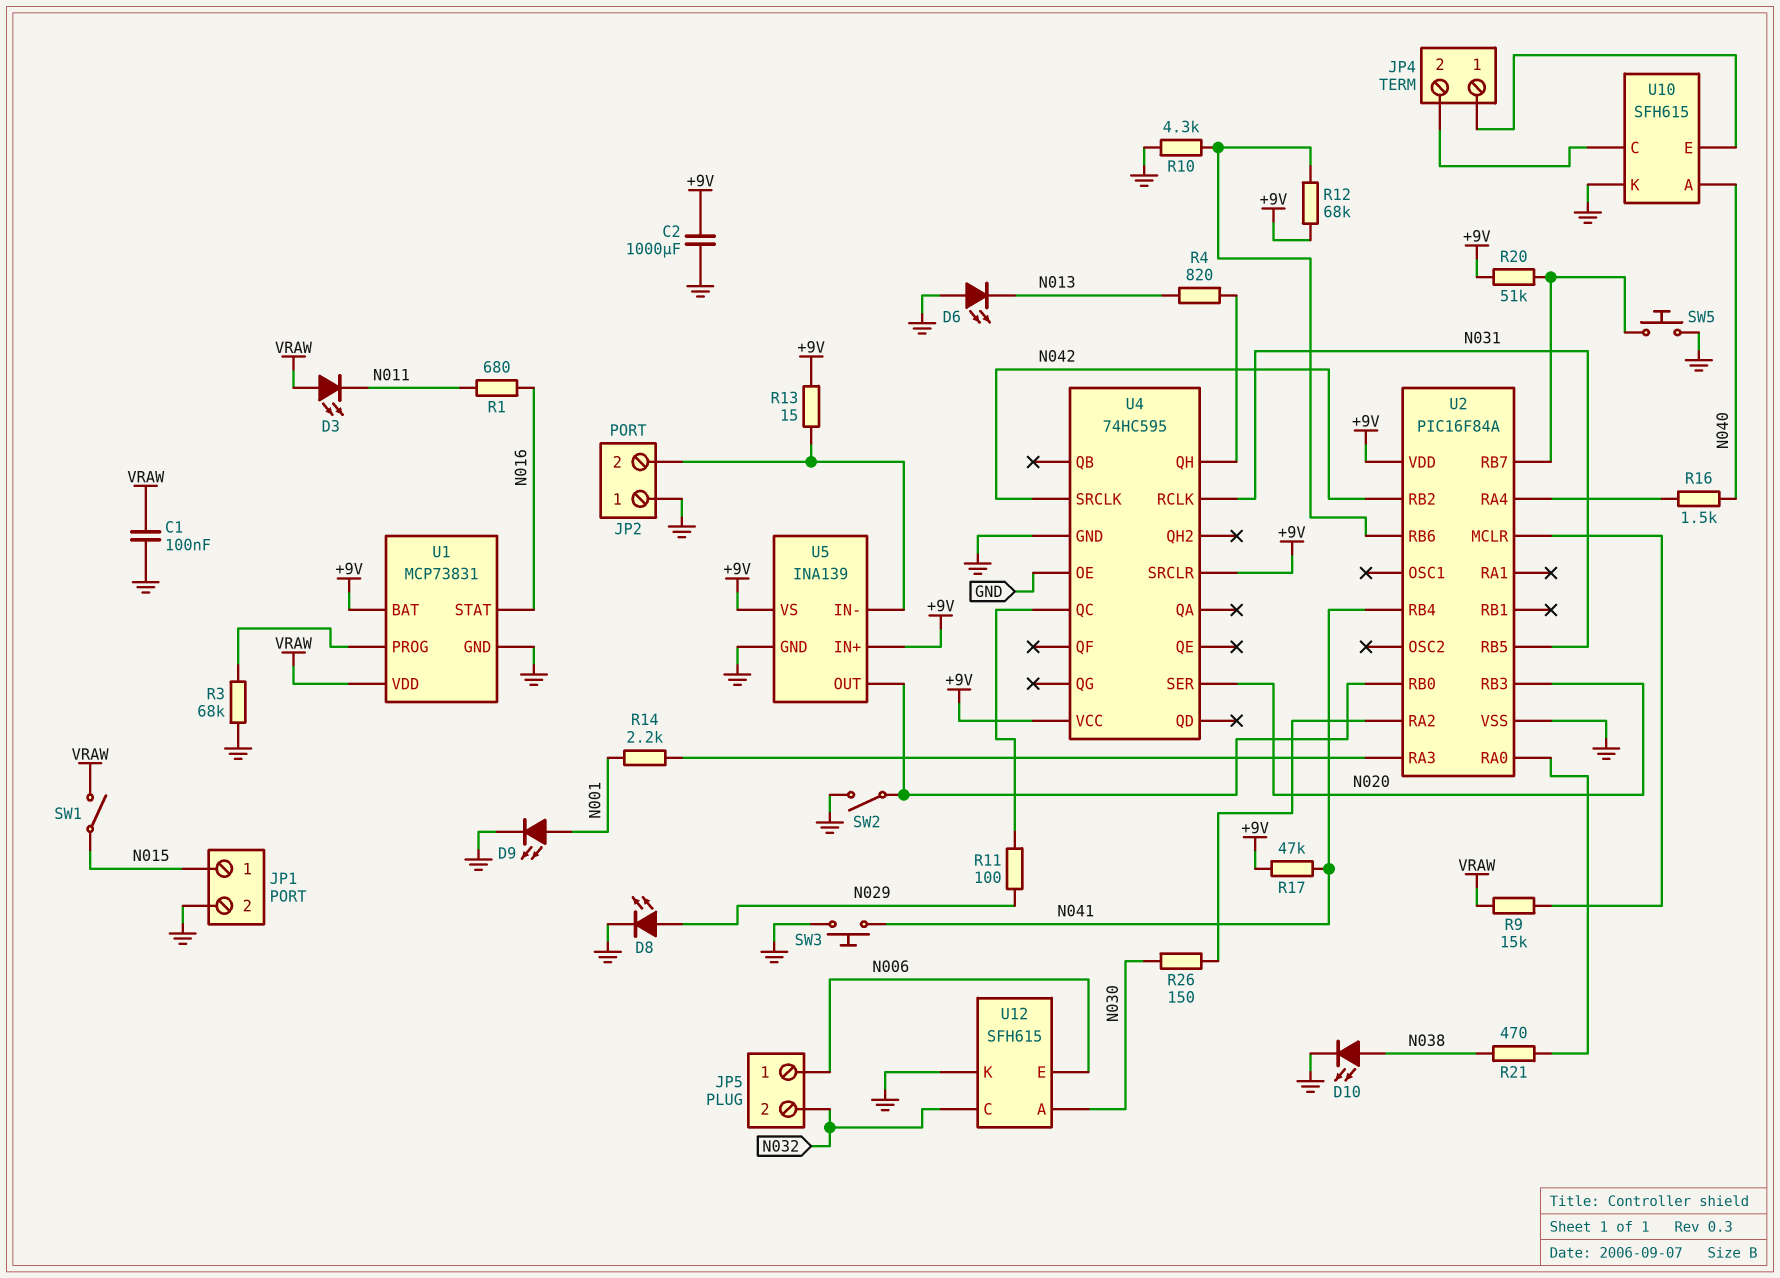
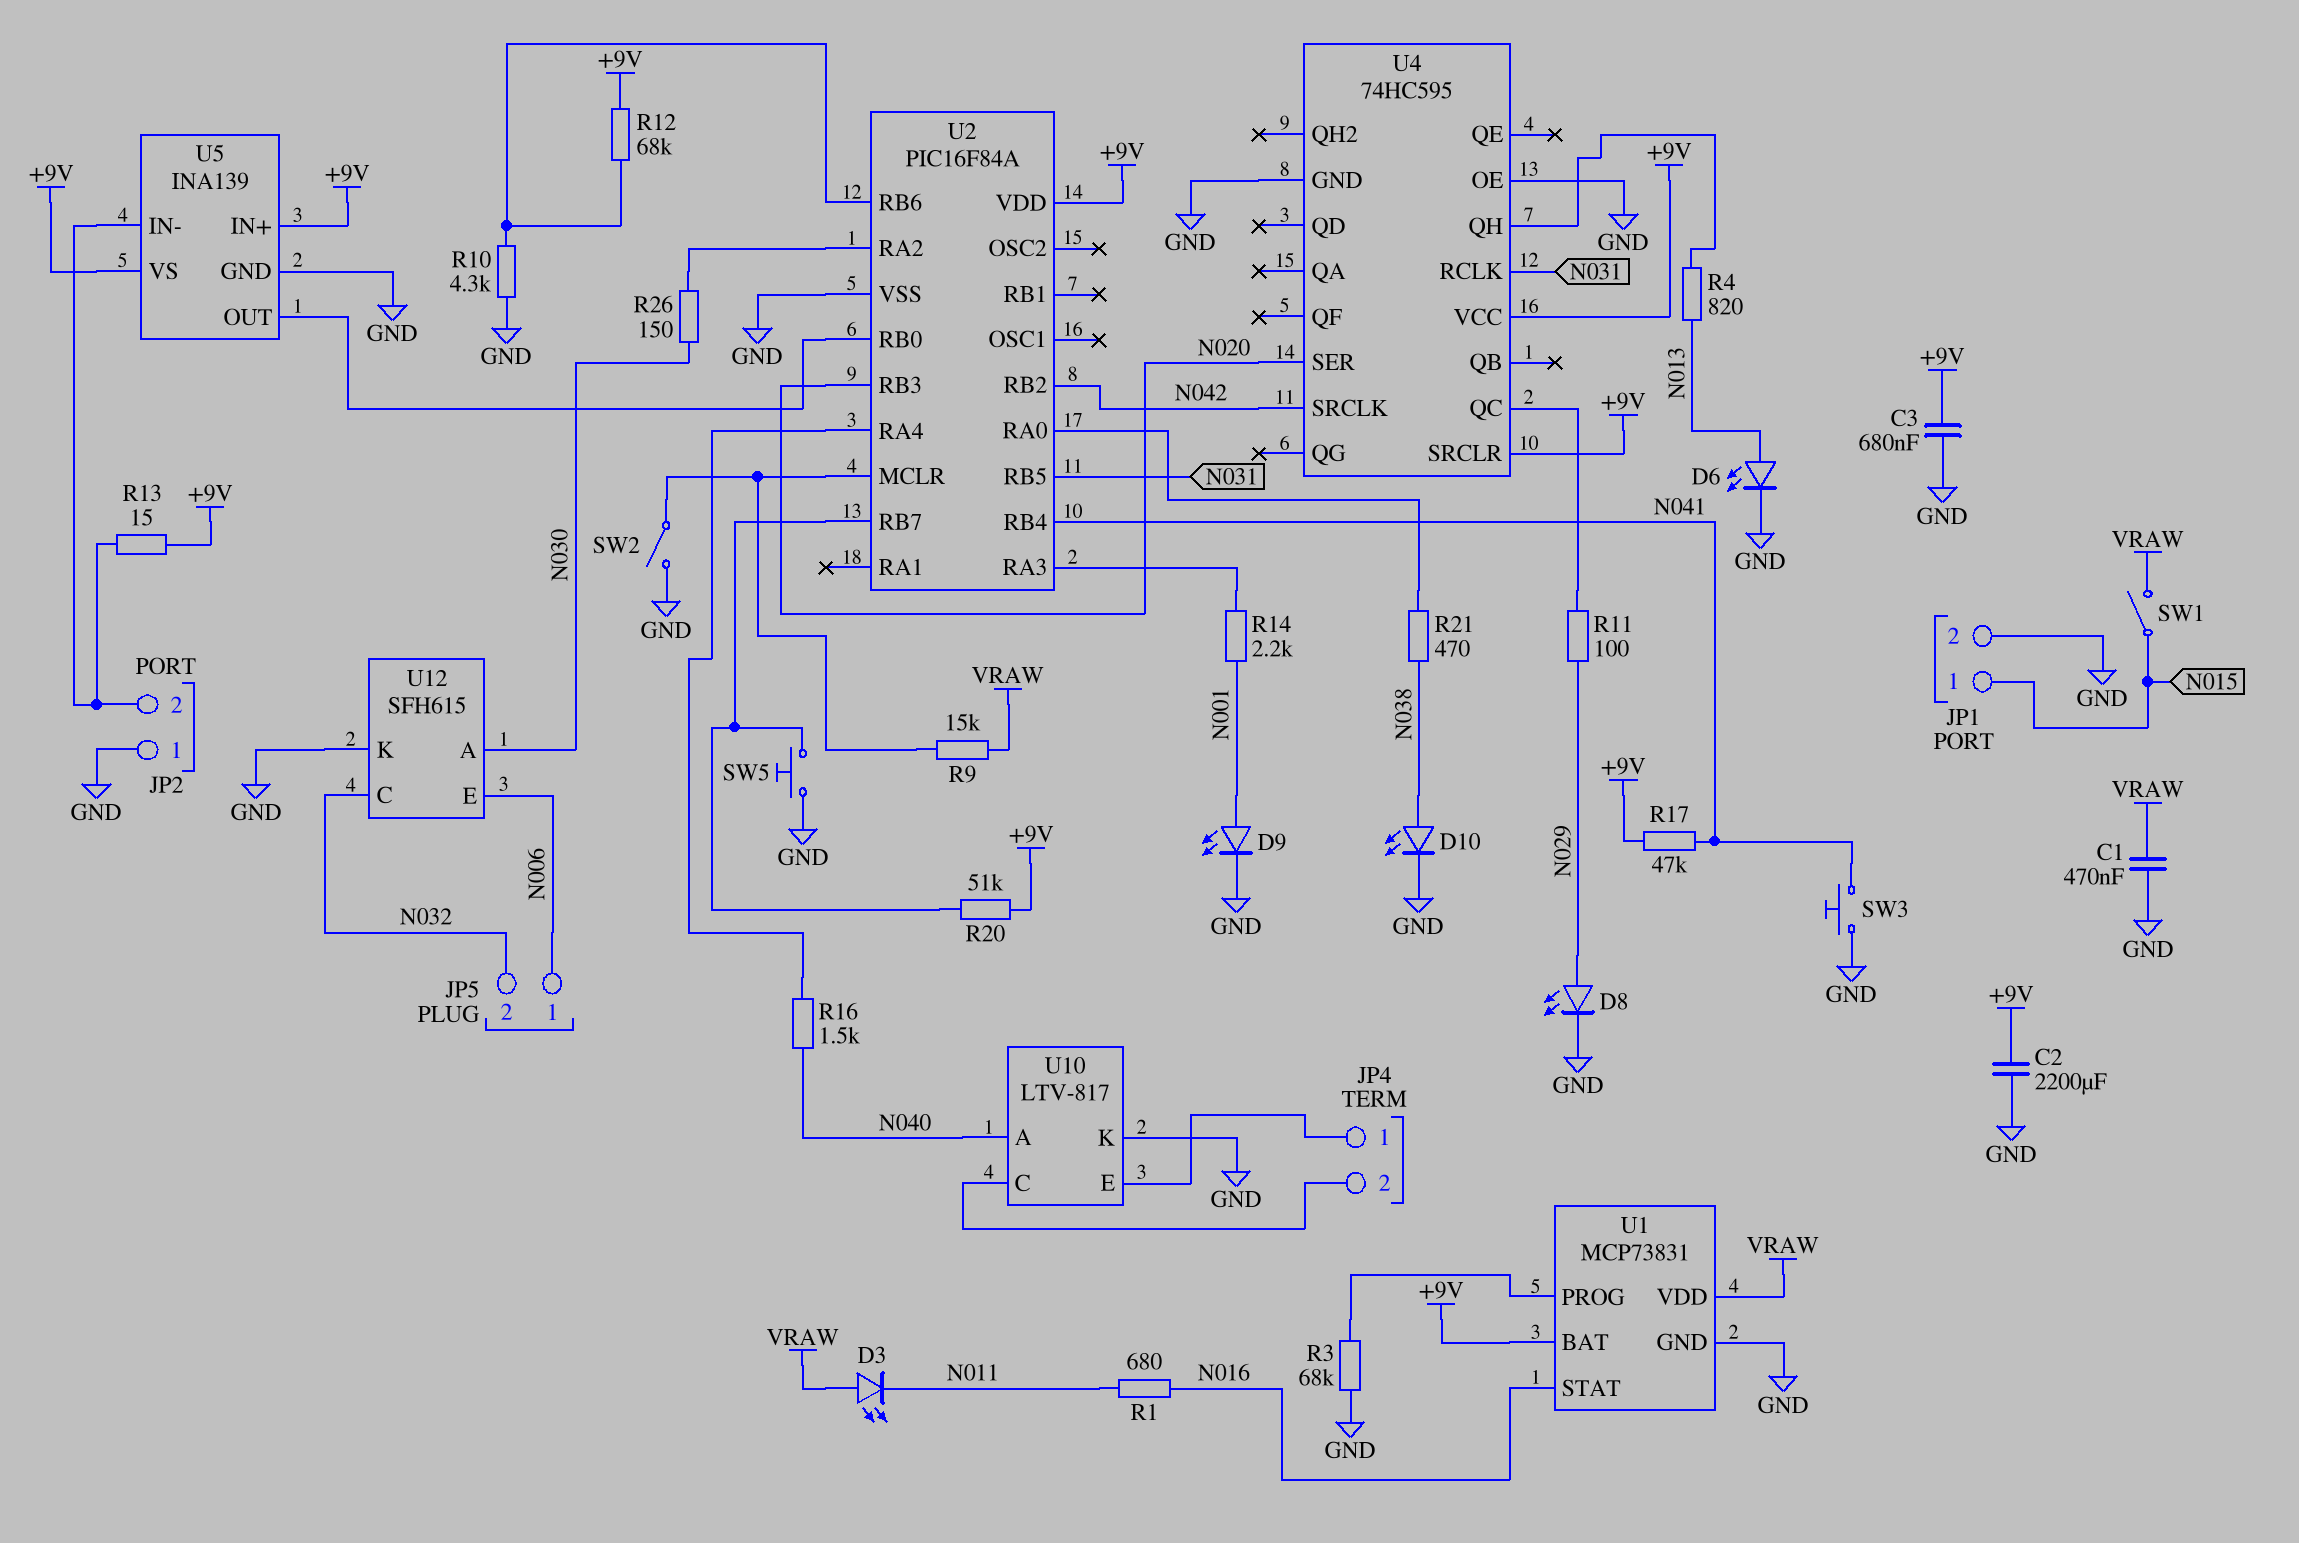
C1: 100nF (GND, VRAW) -> 470nF (GND, VRAW)
C2: 1000uF (+9V, GND) -> 2200uF (+9V, GND)
C3: none -> 680nF (+9V, GND)
D6: LED (A GND, K N013) -> LED (A N013, K GND)
SW2: switch (GND, U2/RB0) -> switch (GND, U2/MCLR)
U10: SFH615 -> LTV-817

